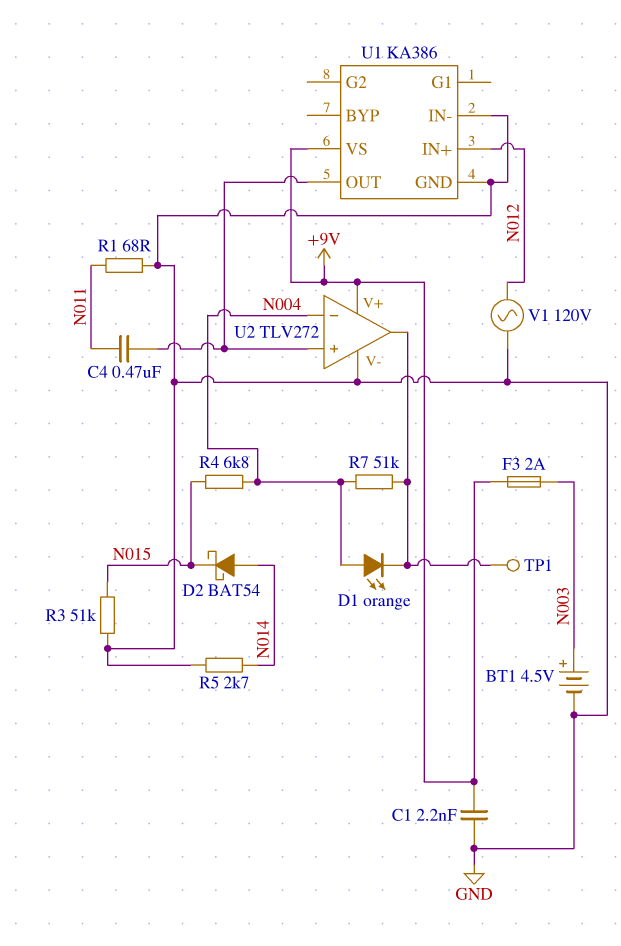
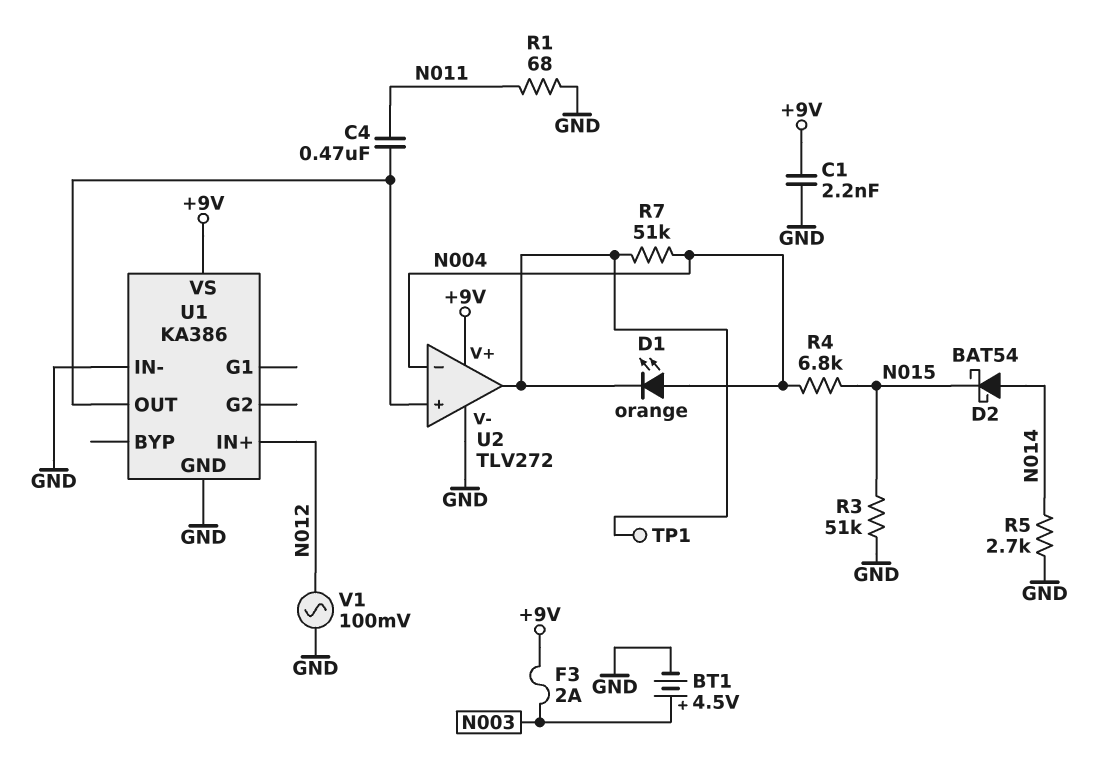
V1: AC 120V (GND, N012) -> AC 100mV (GND, N012)

